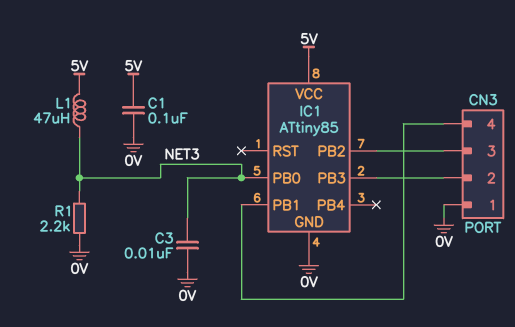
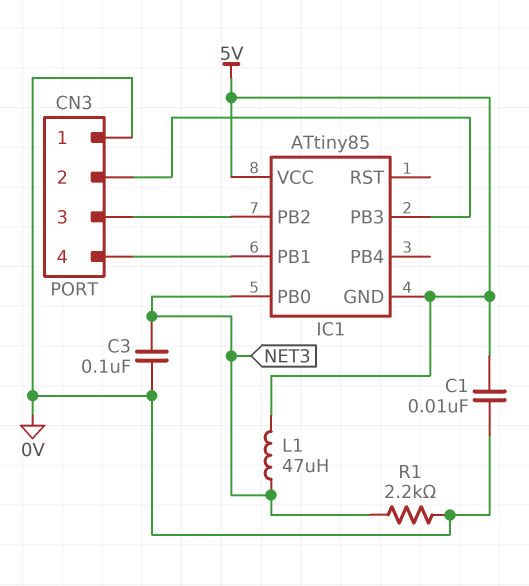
C1: 100nF (0V, 5V) -> 10nF (0V, 5V)
C3: 10nF (0V, NET3) -> 100nF (0V, NET3)
IC1 pin GND: 0V -> 5V

